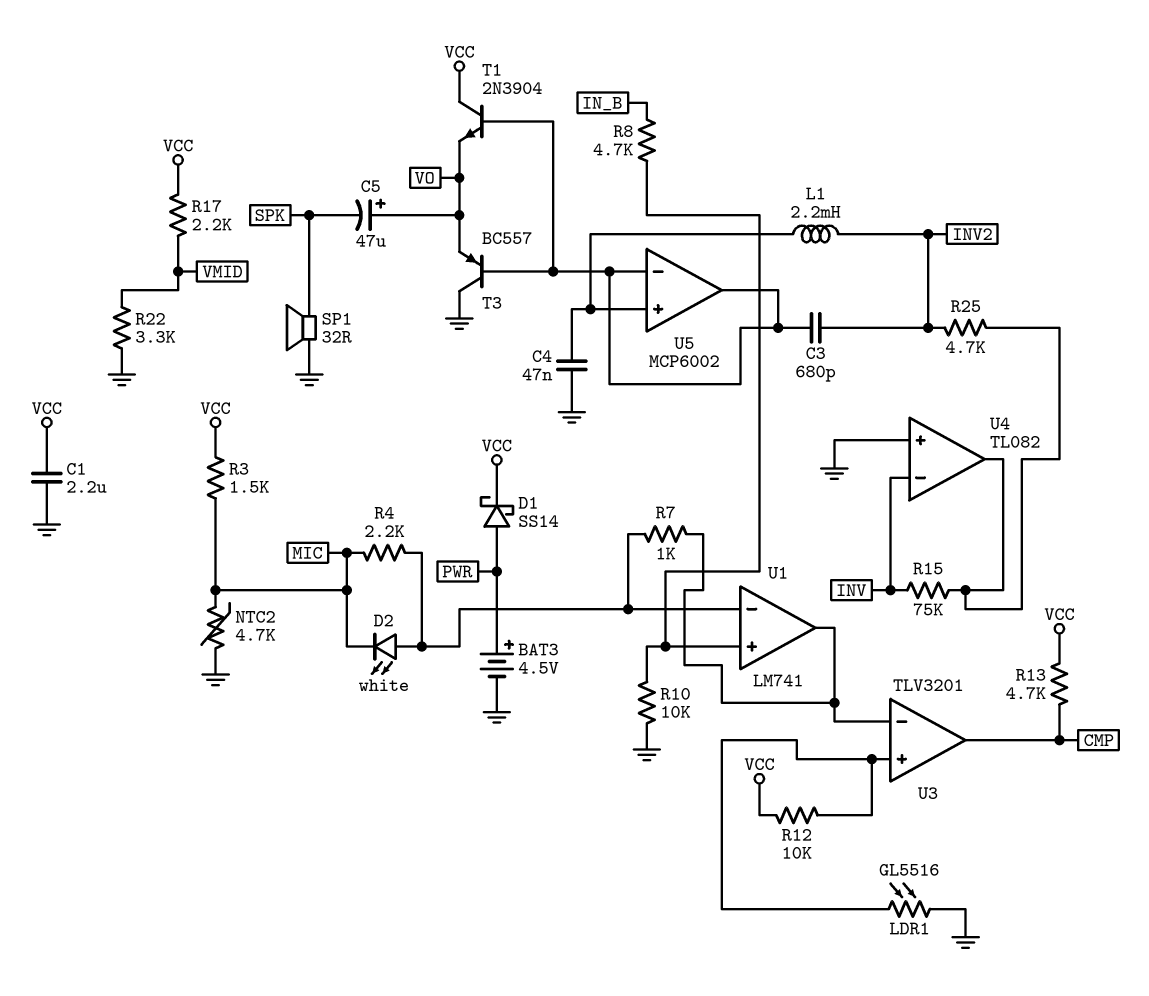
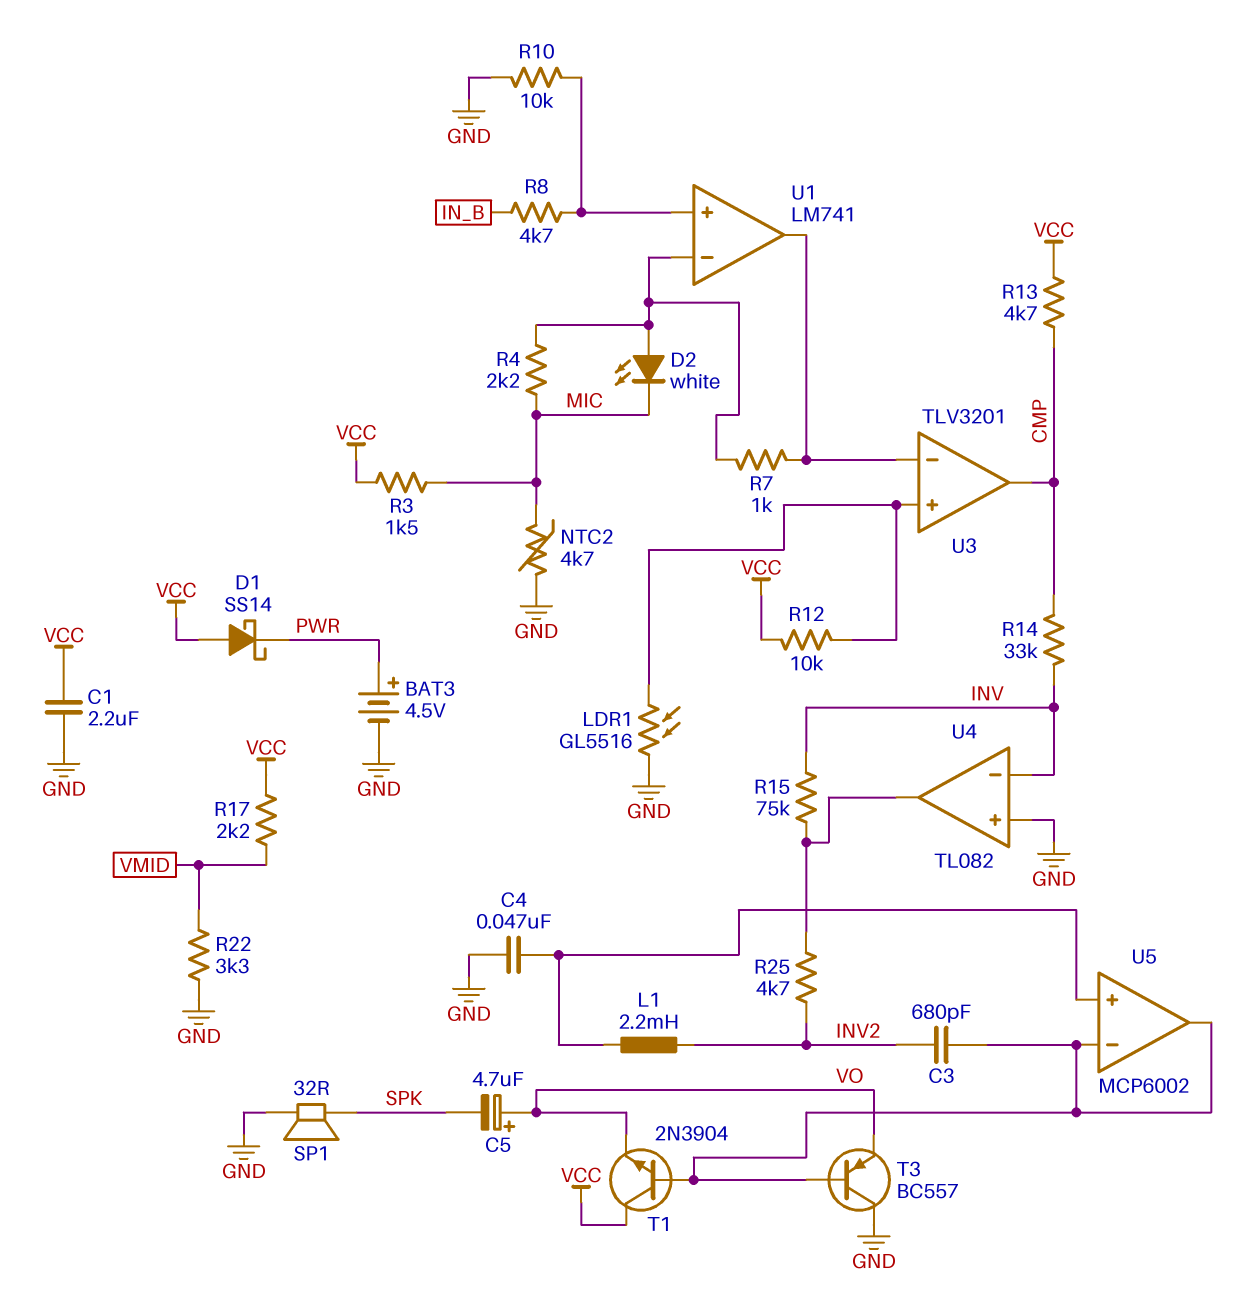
C5: 47uF (plus VO, minus SPK) -> 4.7uF (plus VO, minus SPK)
D1: schottky SS14 (A PWR, K VCC) -> schottky SS14 (A VCC, K PWR)
R14: none -> 33k (CMP, INV)

